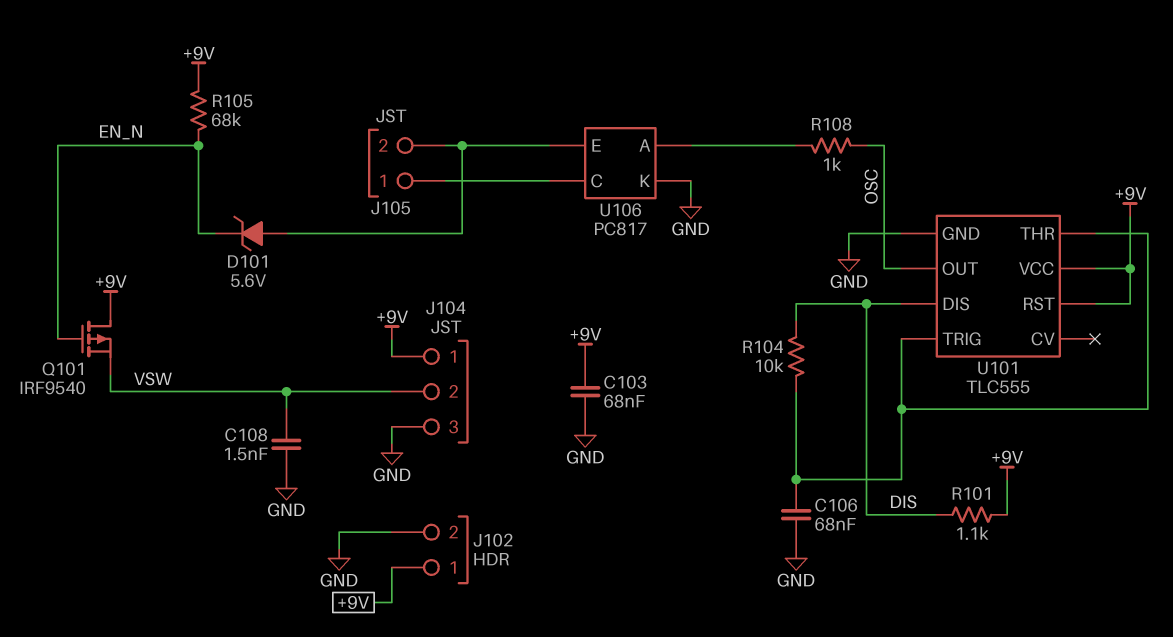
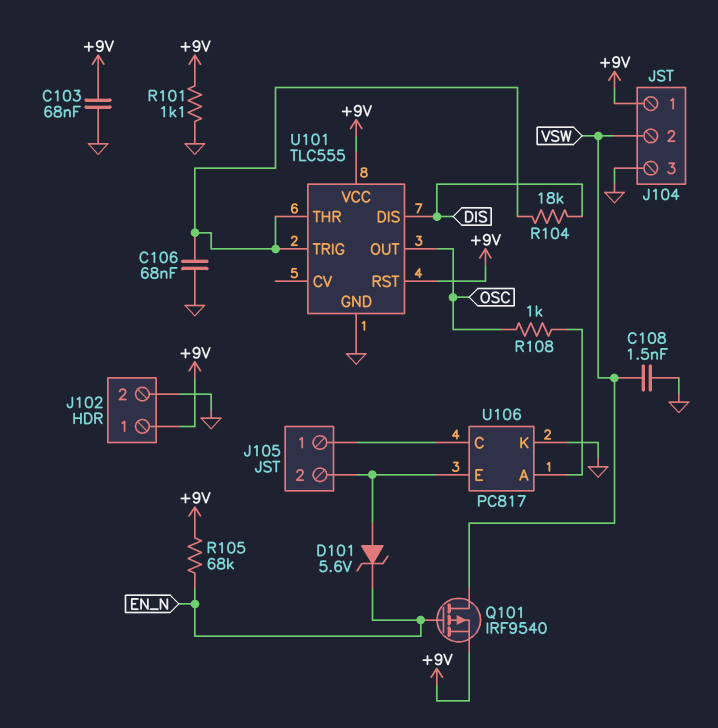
Q101: PMOS IRF9540 (G EN_N, D +9V, S VSW) -> PMOS IRF9540 (G EN_N, D VSW, S +9V)
R101: 1.1k (+9V, DIS) -> 1.1k (+9V, GND)
R104: 10k (DIS, U101/THR) -> 18k (DIS, U101/THR)

